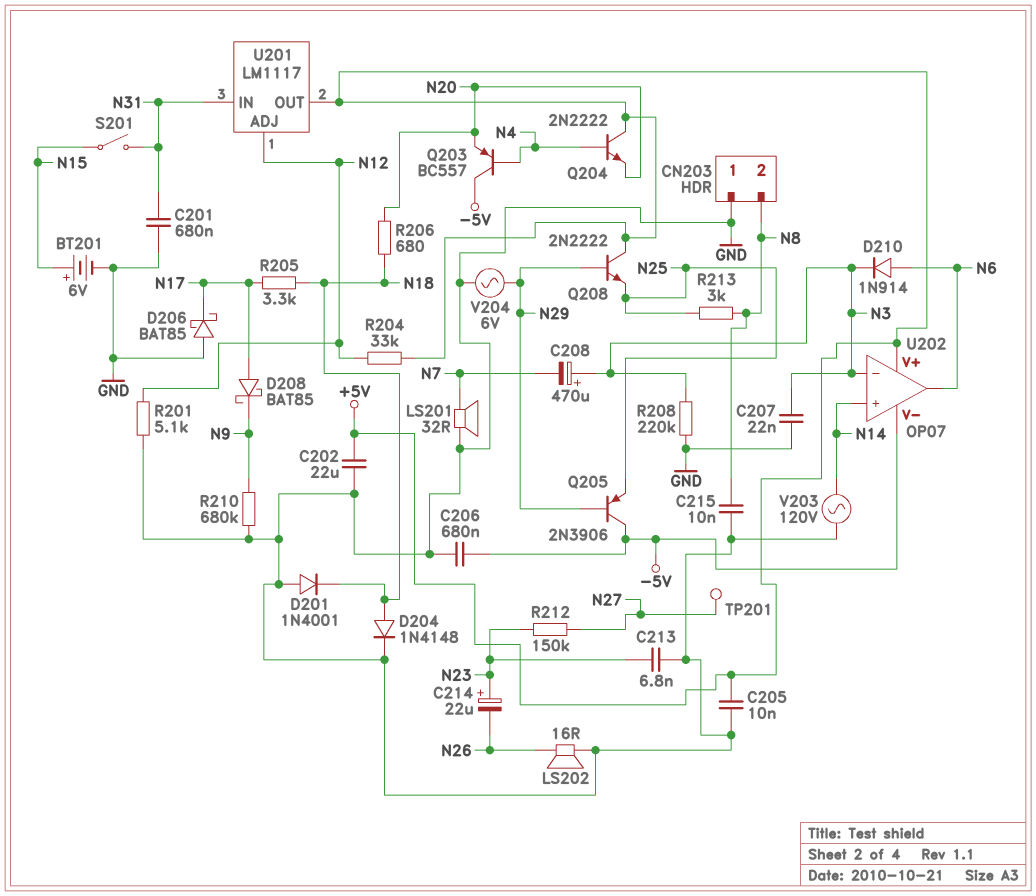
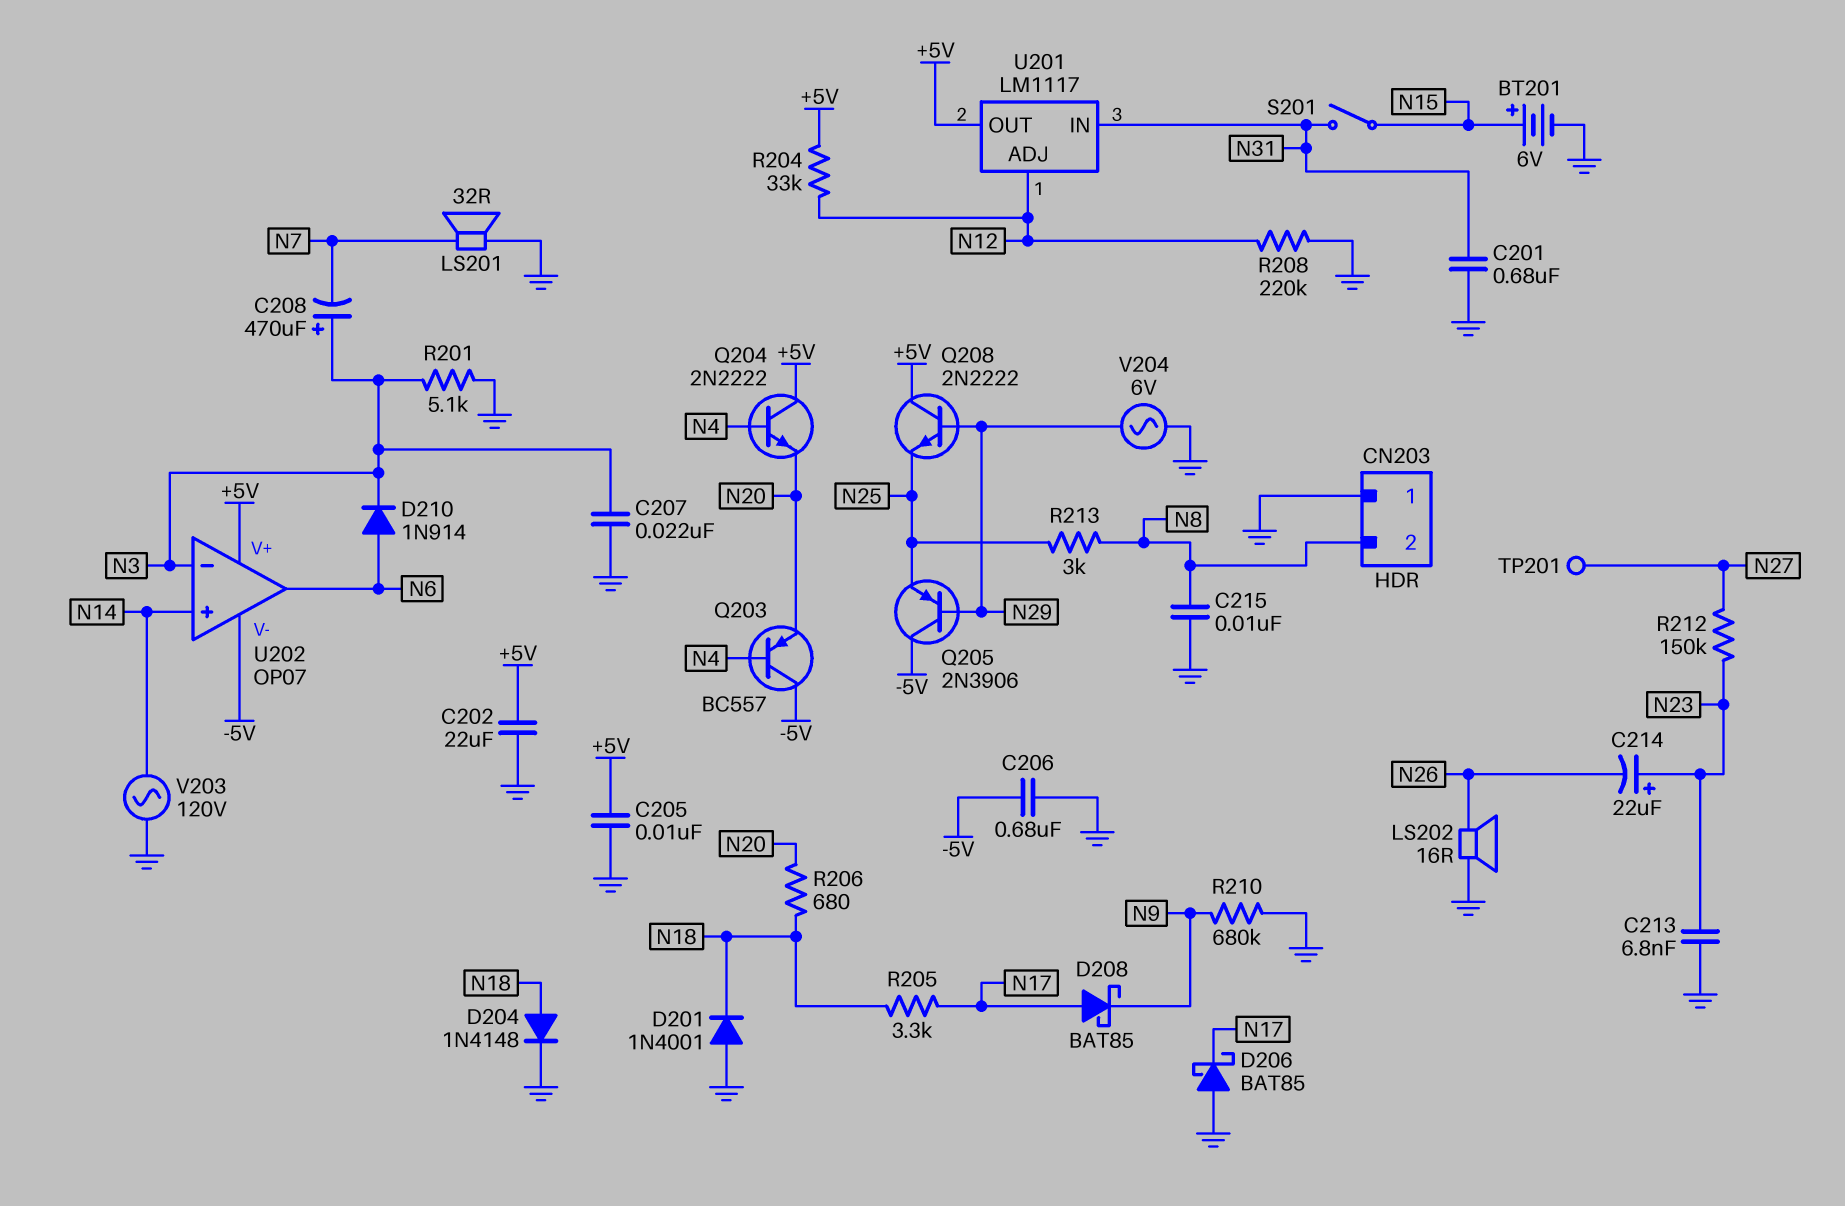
R201: 5.1k (GND, N12) -> 5.1k (GND, N3)
R208: 220k (GND, N3) -> 220k (GND, N12)

